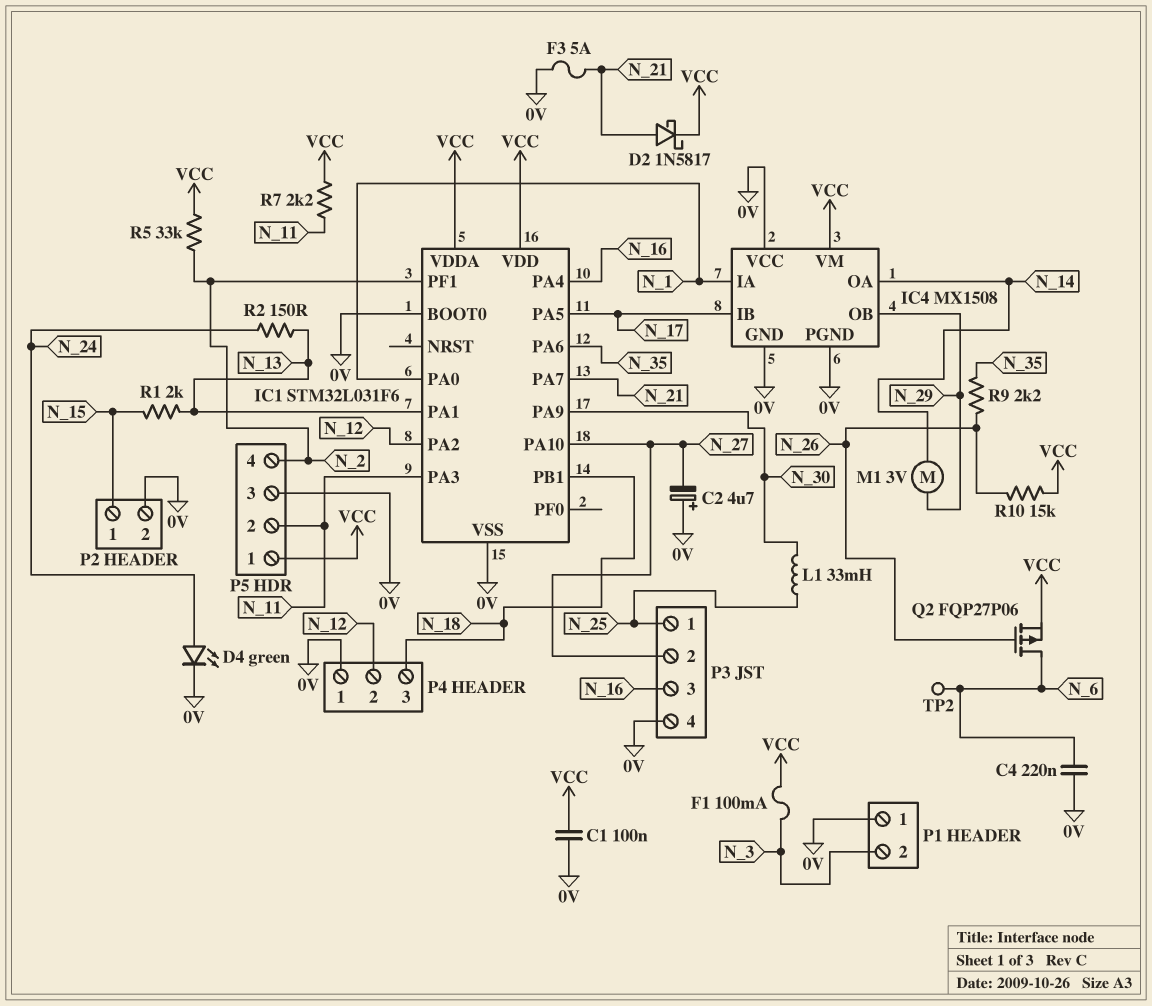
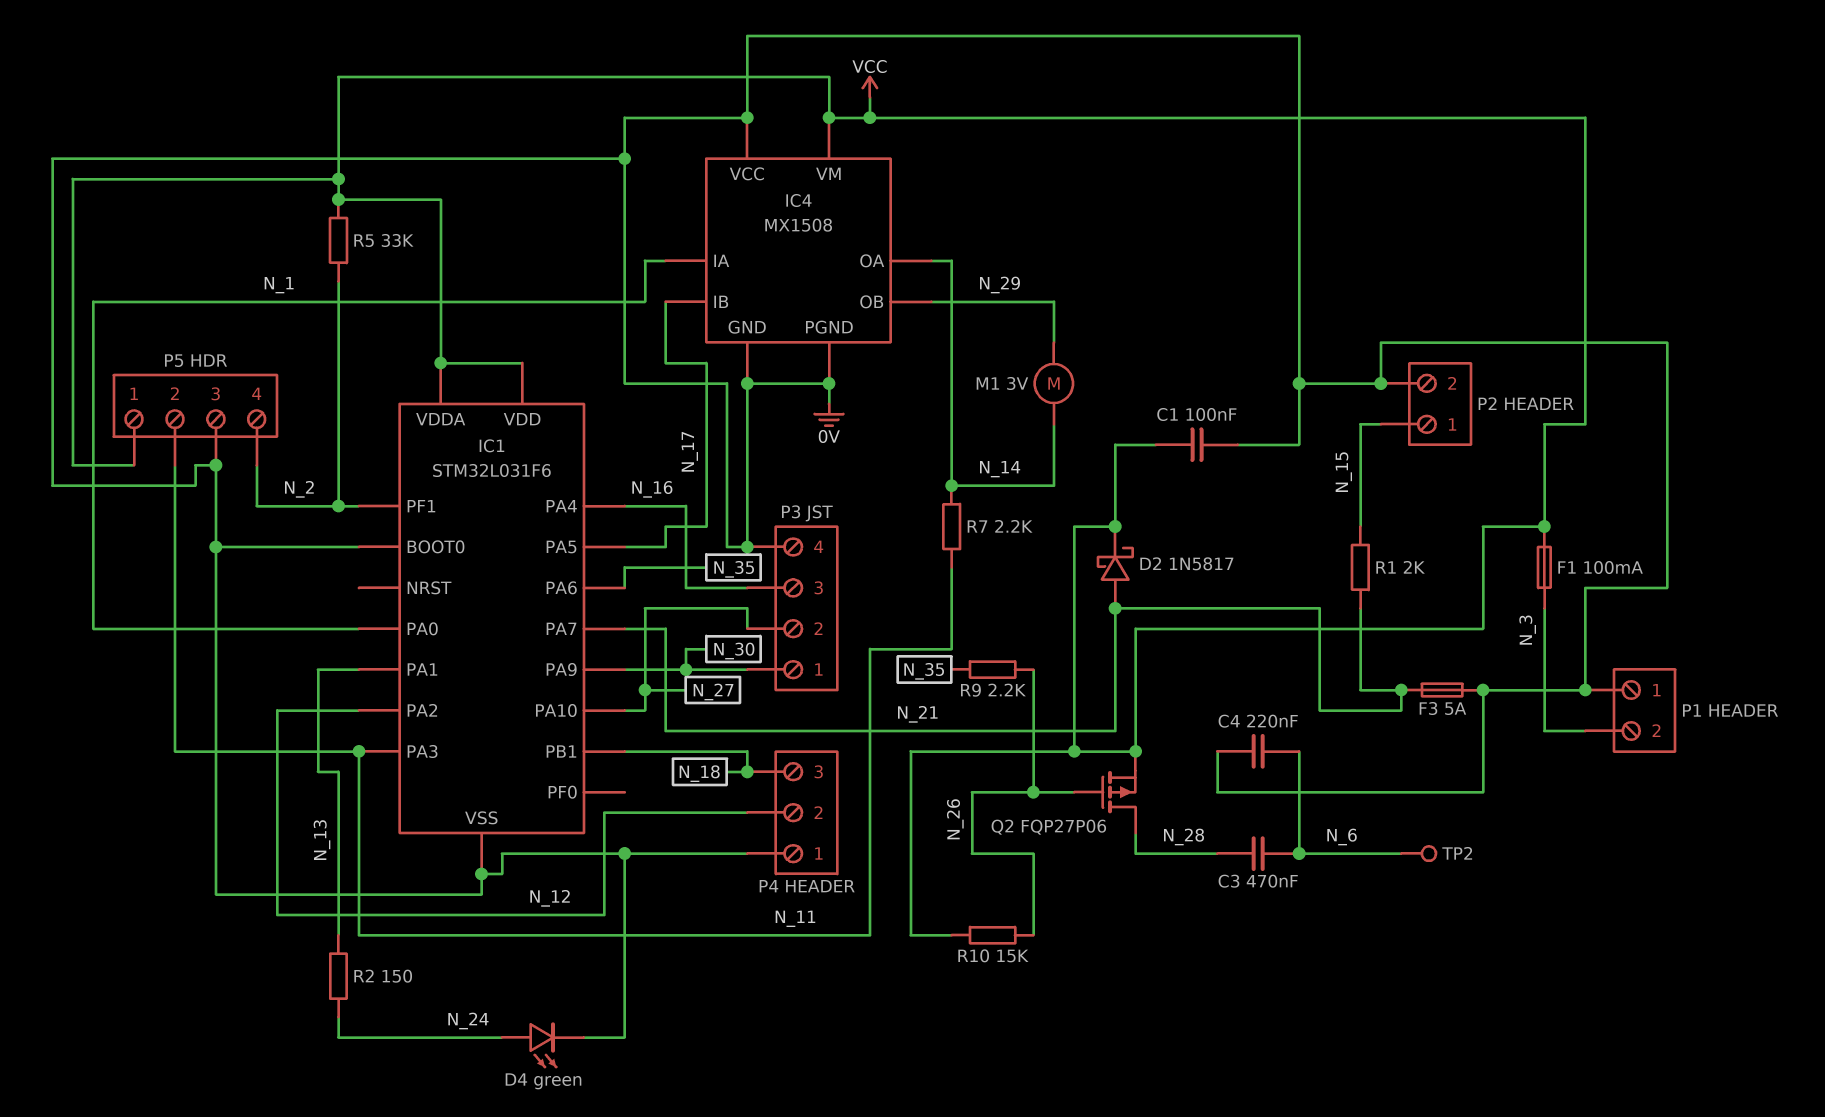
C2: 4.7uF (plus 0V, minus N_27) -> none
C3: none -> 470nF (N_6, N_28)
L1: 33mH (N_25, N_30) -> none
P3 pin 1: N_25 -> N_30
Q2: PMOS FQP27P06 (G N_26, D N_6, S VCC) -> PMOS FQP27P06 (G N_26, D N_28, S VCC)
R1: 2k (N_13, N_15) -> 2k (N_15, N_21)
R7: 2.2k (N_11, VCC) -> 2.2k (N_11, N_14)

